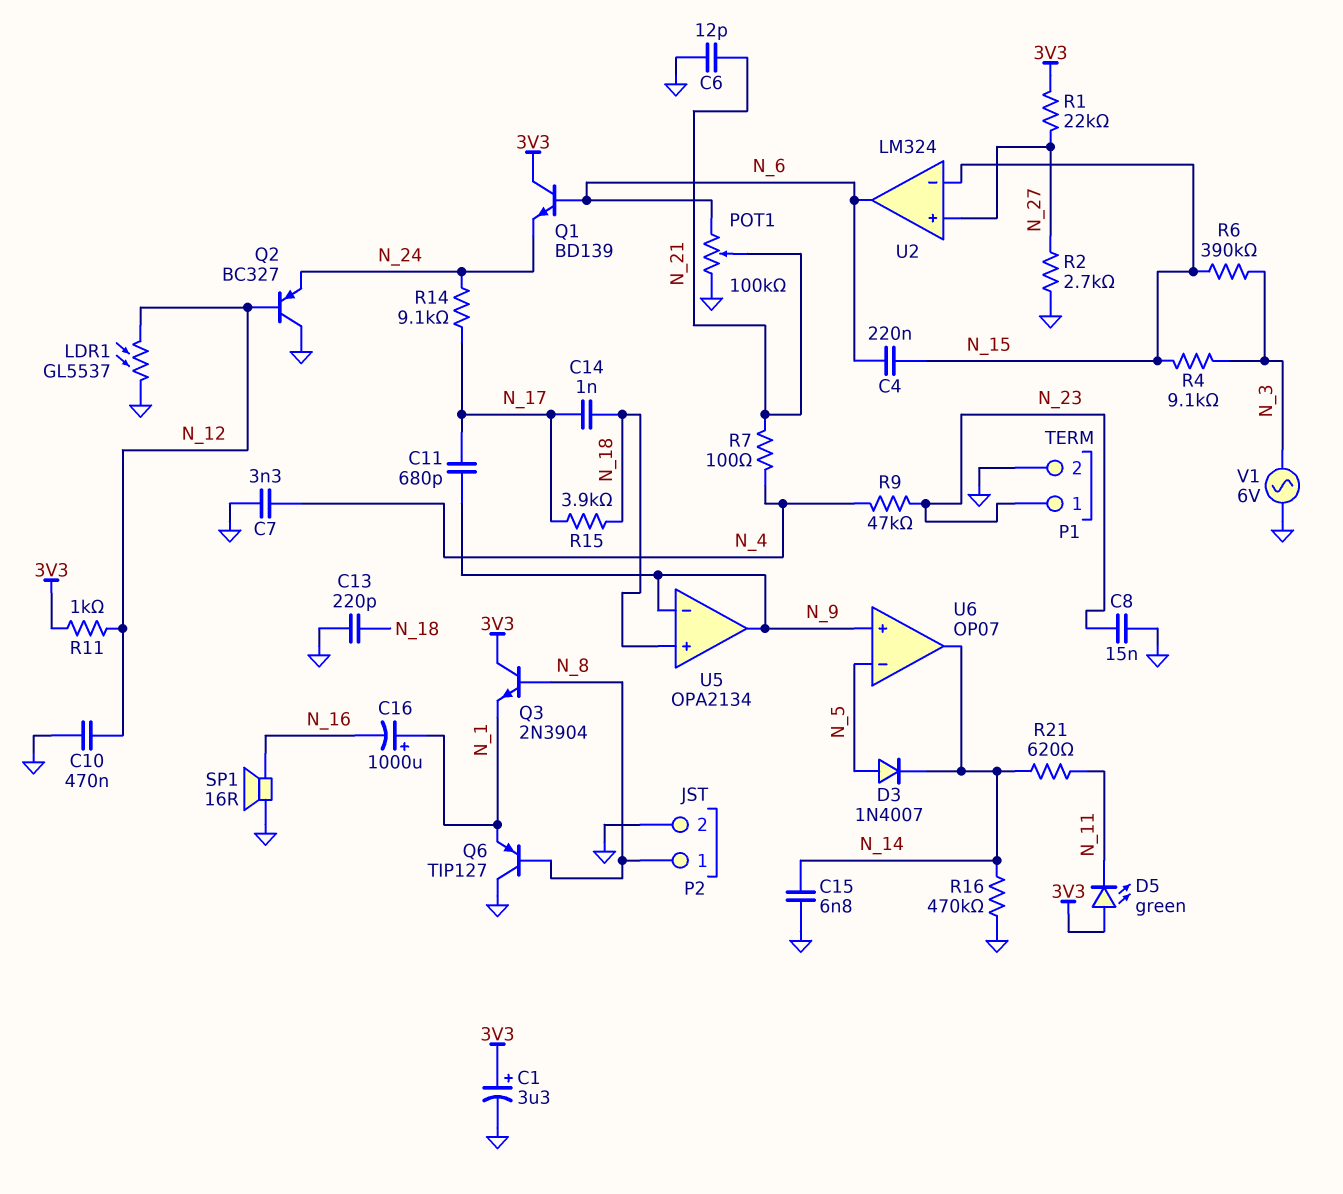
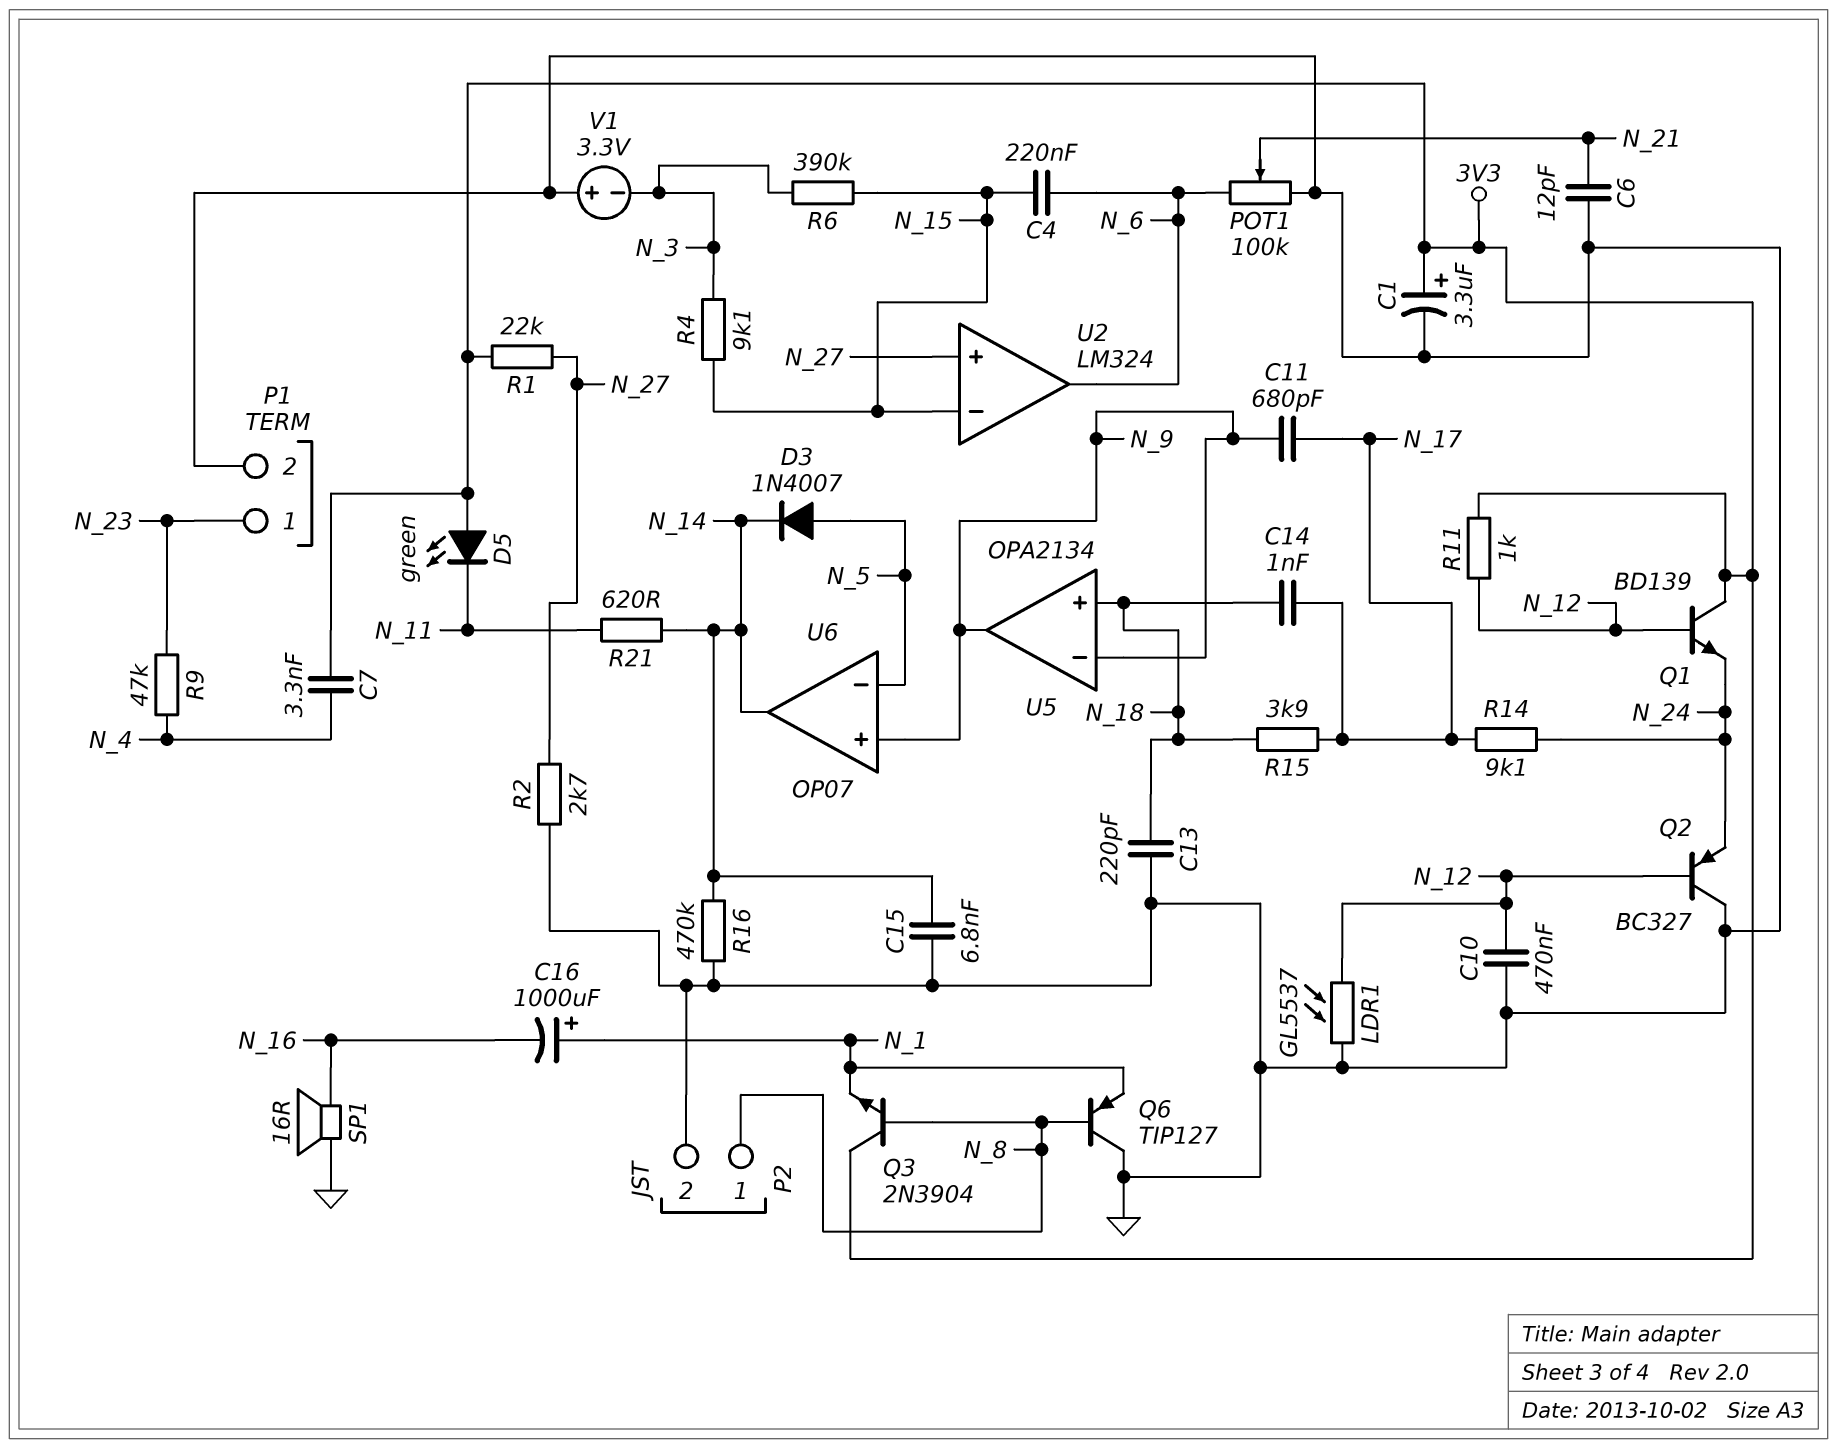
C7: 3.3nF (GND, N_4) -> 3.3nF (3V3, N_4)
C8: 15nF (GND, N_23) -> none
Q1: NPN BD139 (B N_6, C 3V3, E N_24) -> NPN BD139 (B N_12, C 3V3, E N_24)
R7: 100 (N_4, N_21) -> none
V1: AC 6V (GND, N_3) -> 3.3V (plus GND, minus N_3)

